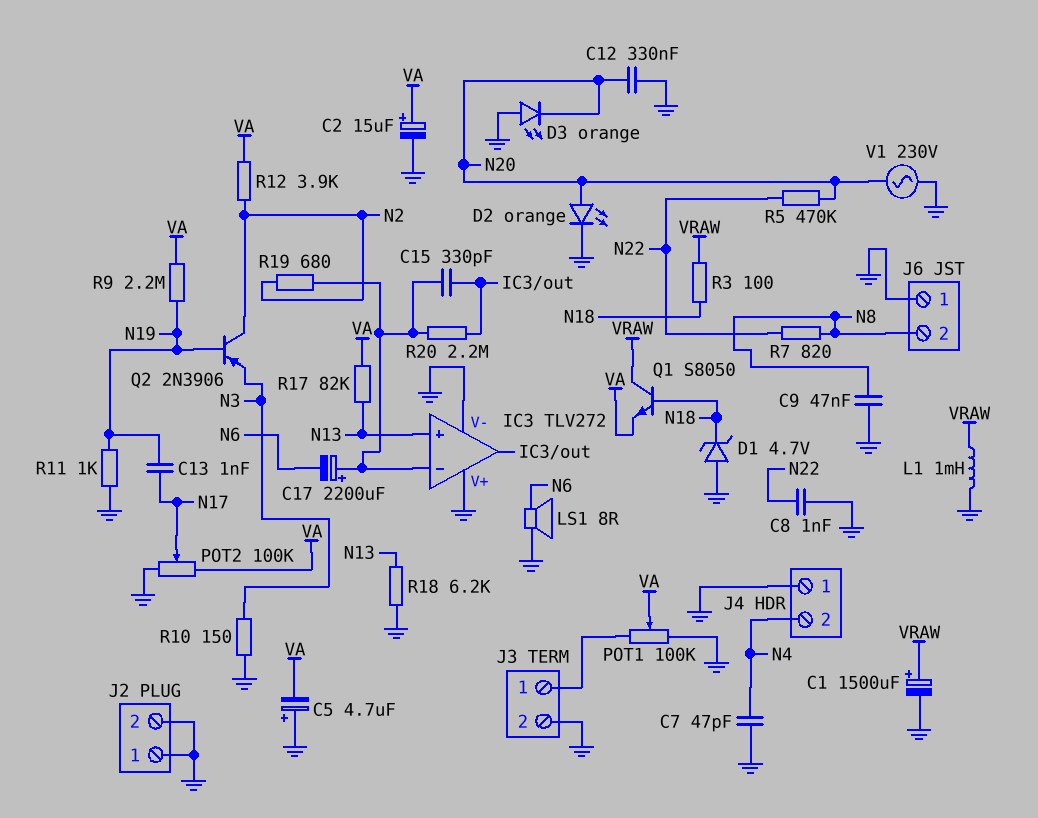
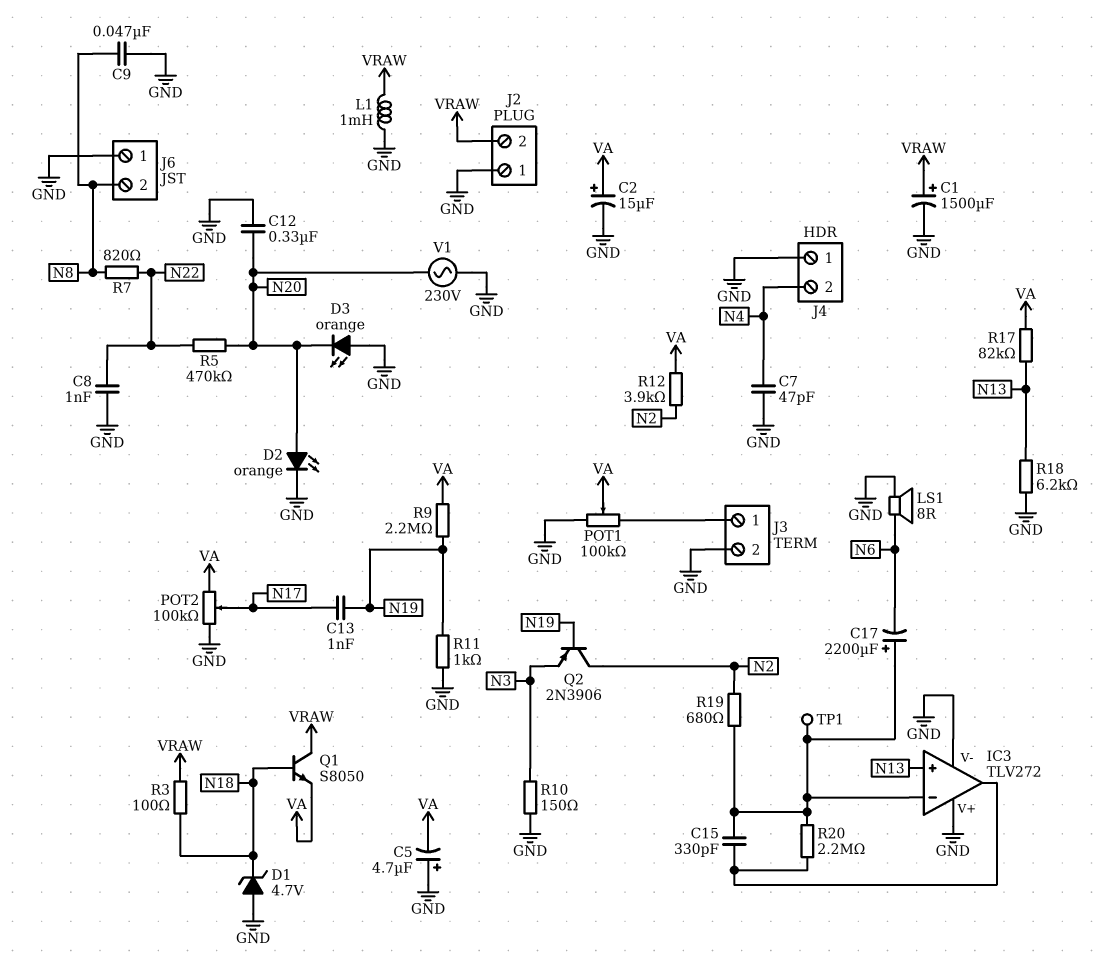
J2 pin 2: GND -> VRAW
TP1: none -> test point (IC3/in-)

